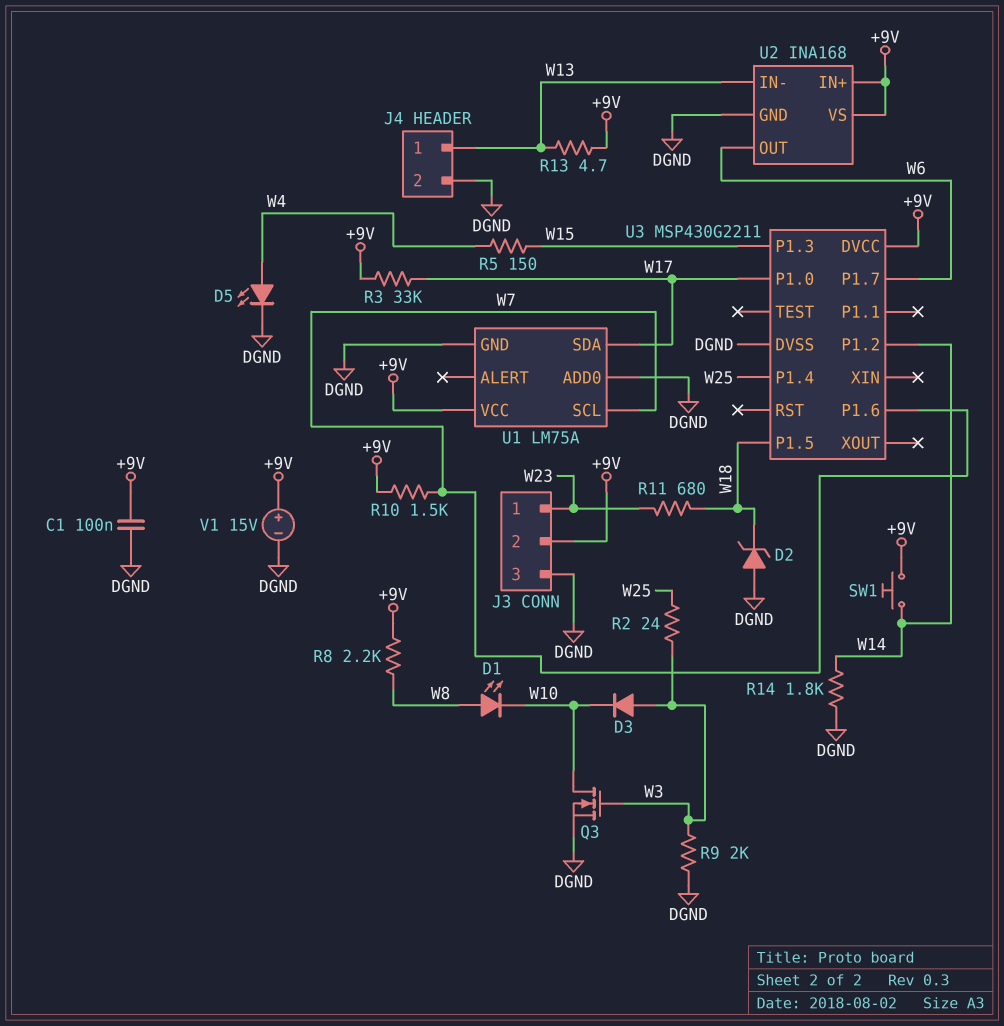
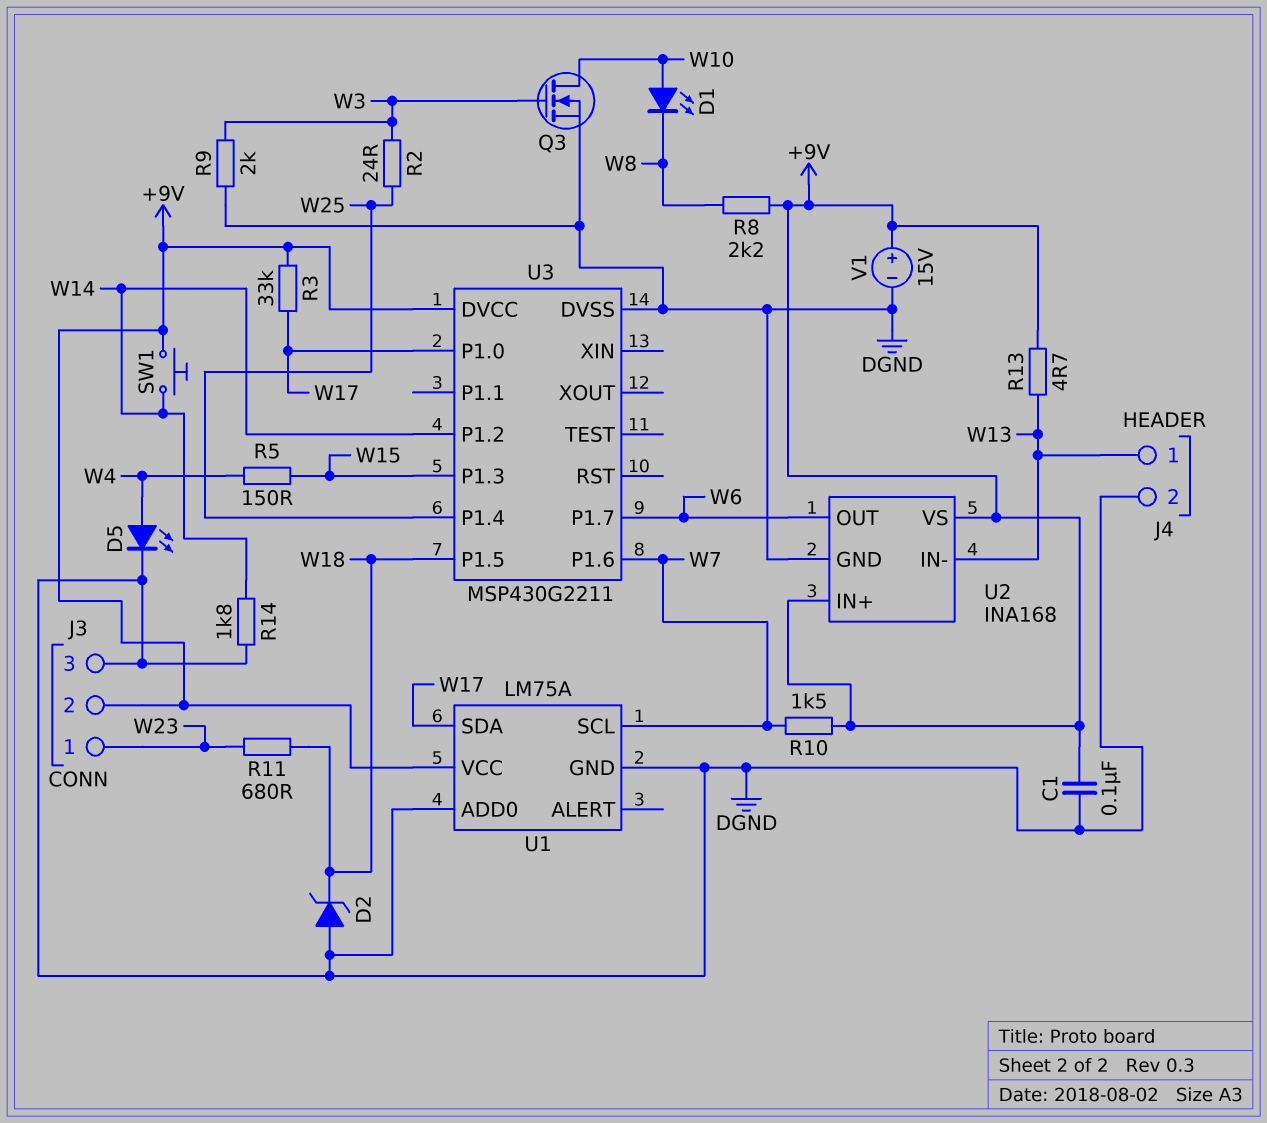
D1: LED (A W8, K W10) -> LED (A W10, K W8)
D3: diode (A W3, K W10) -> none

